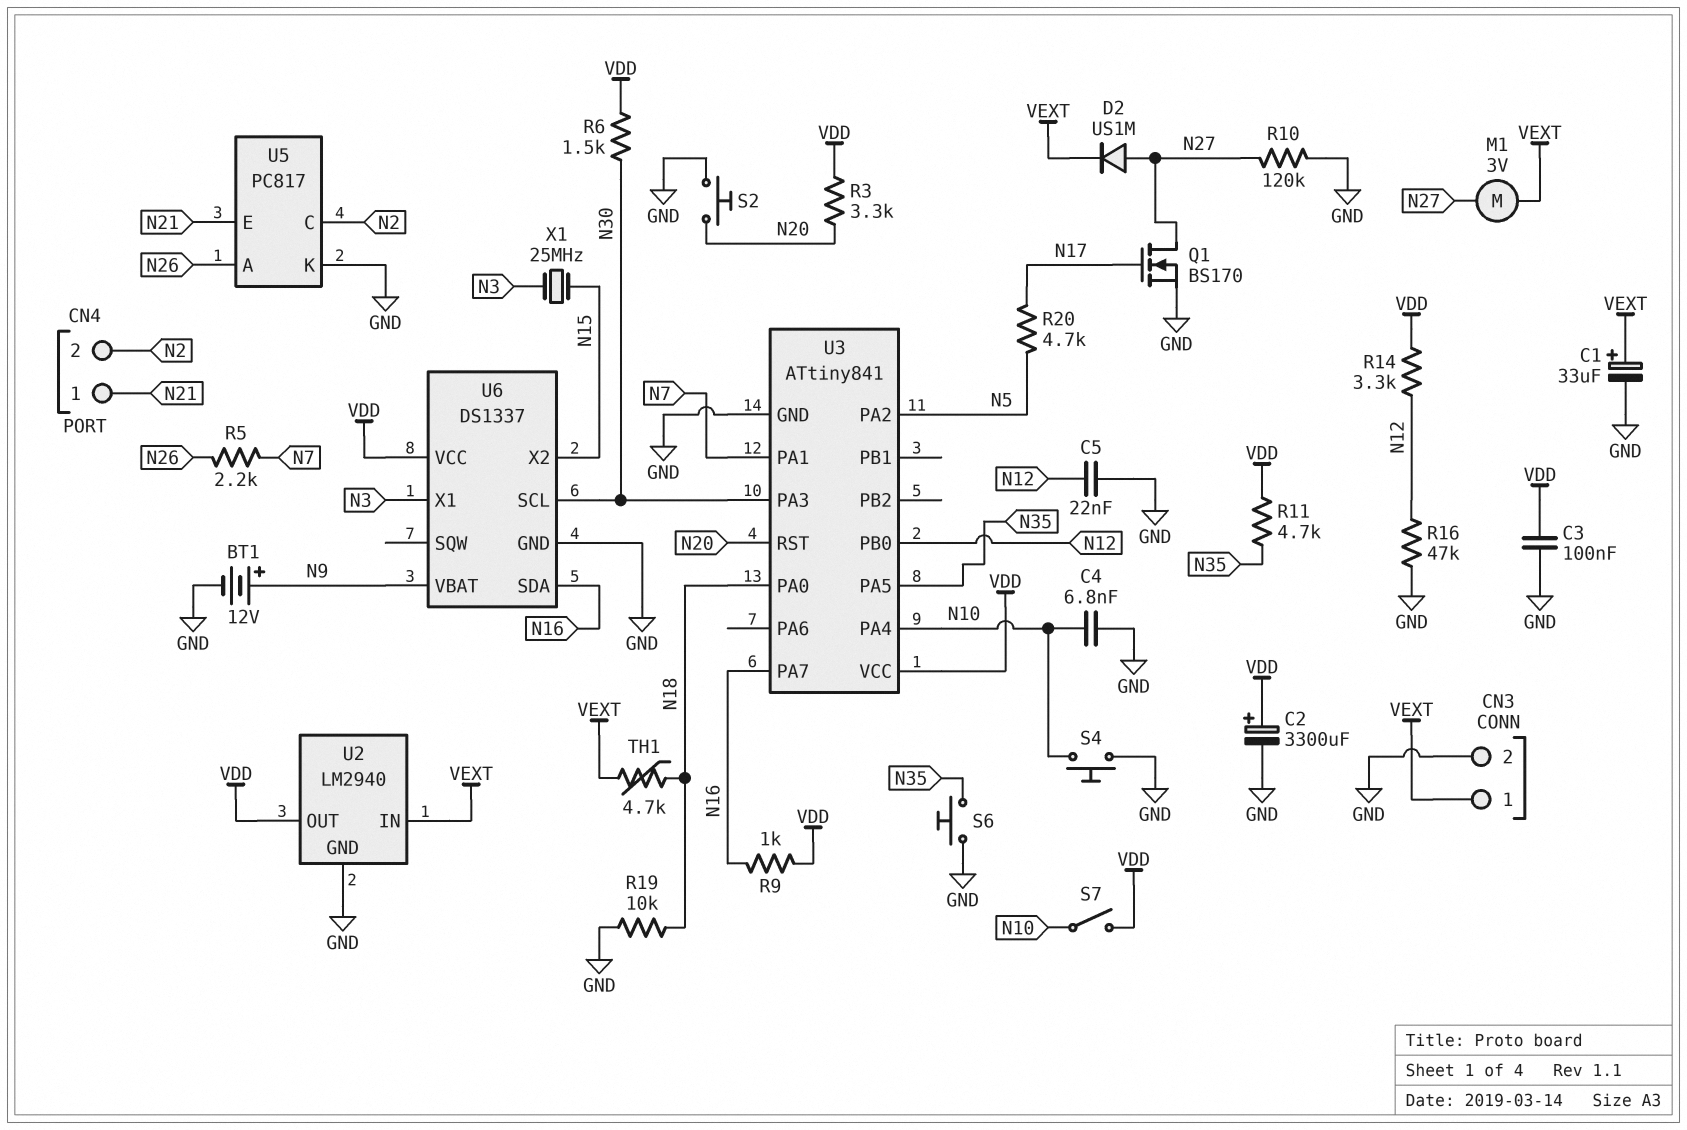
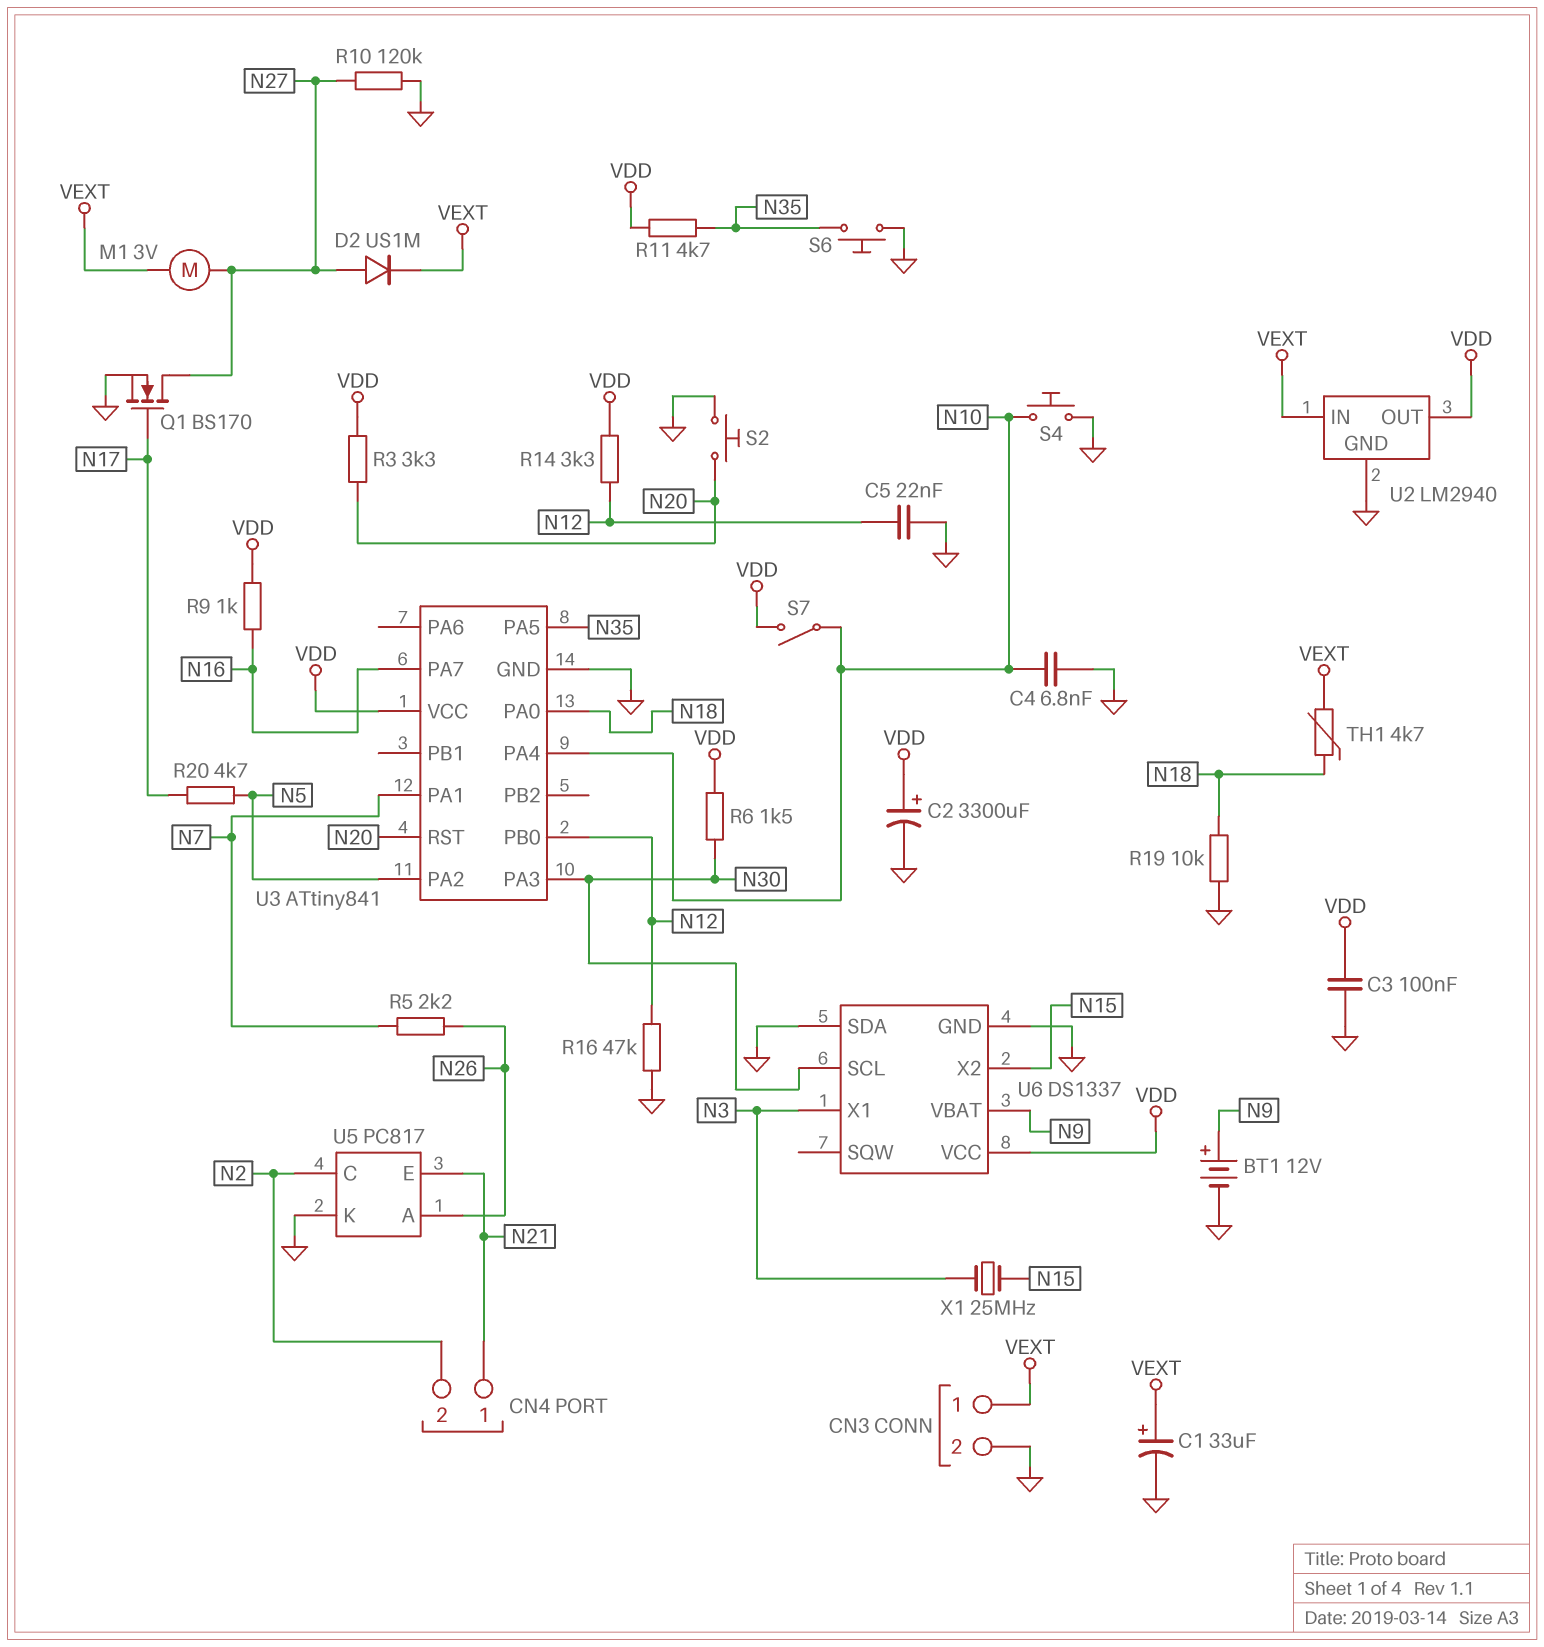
U6 pin SDA: N16 -> GND

